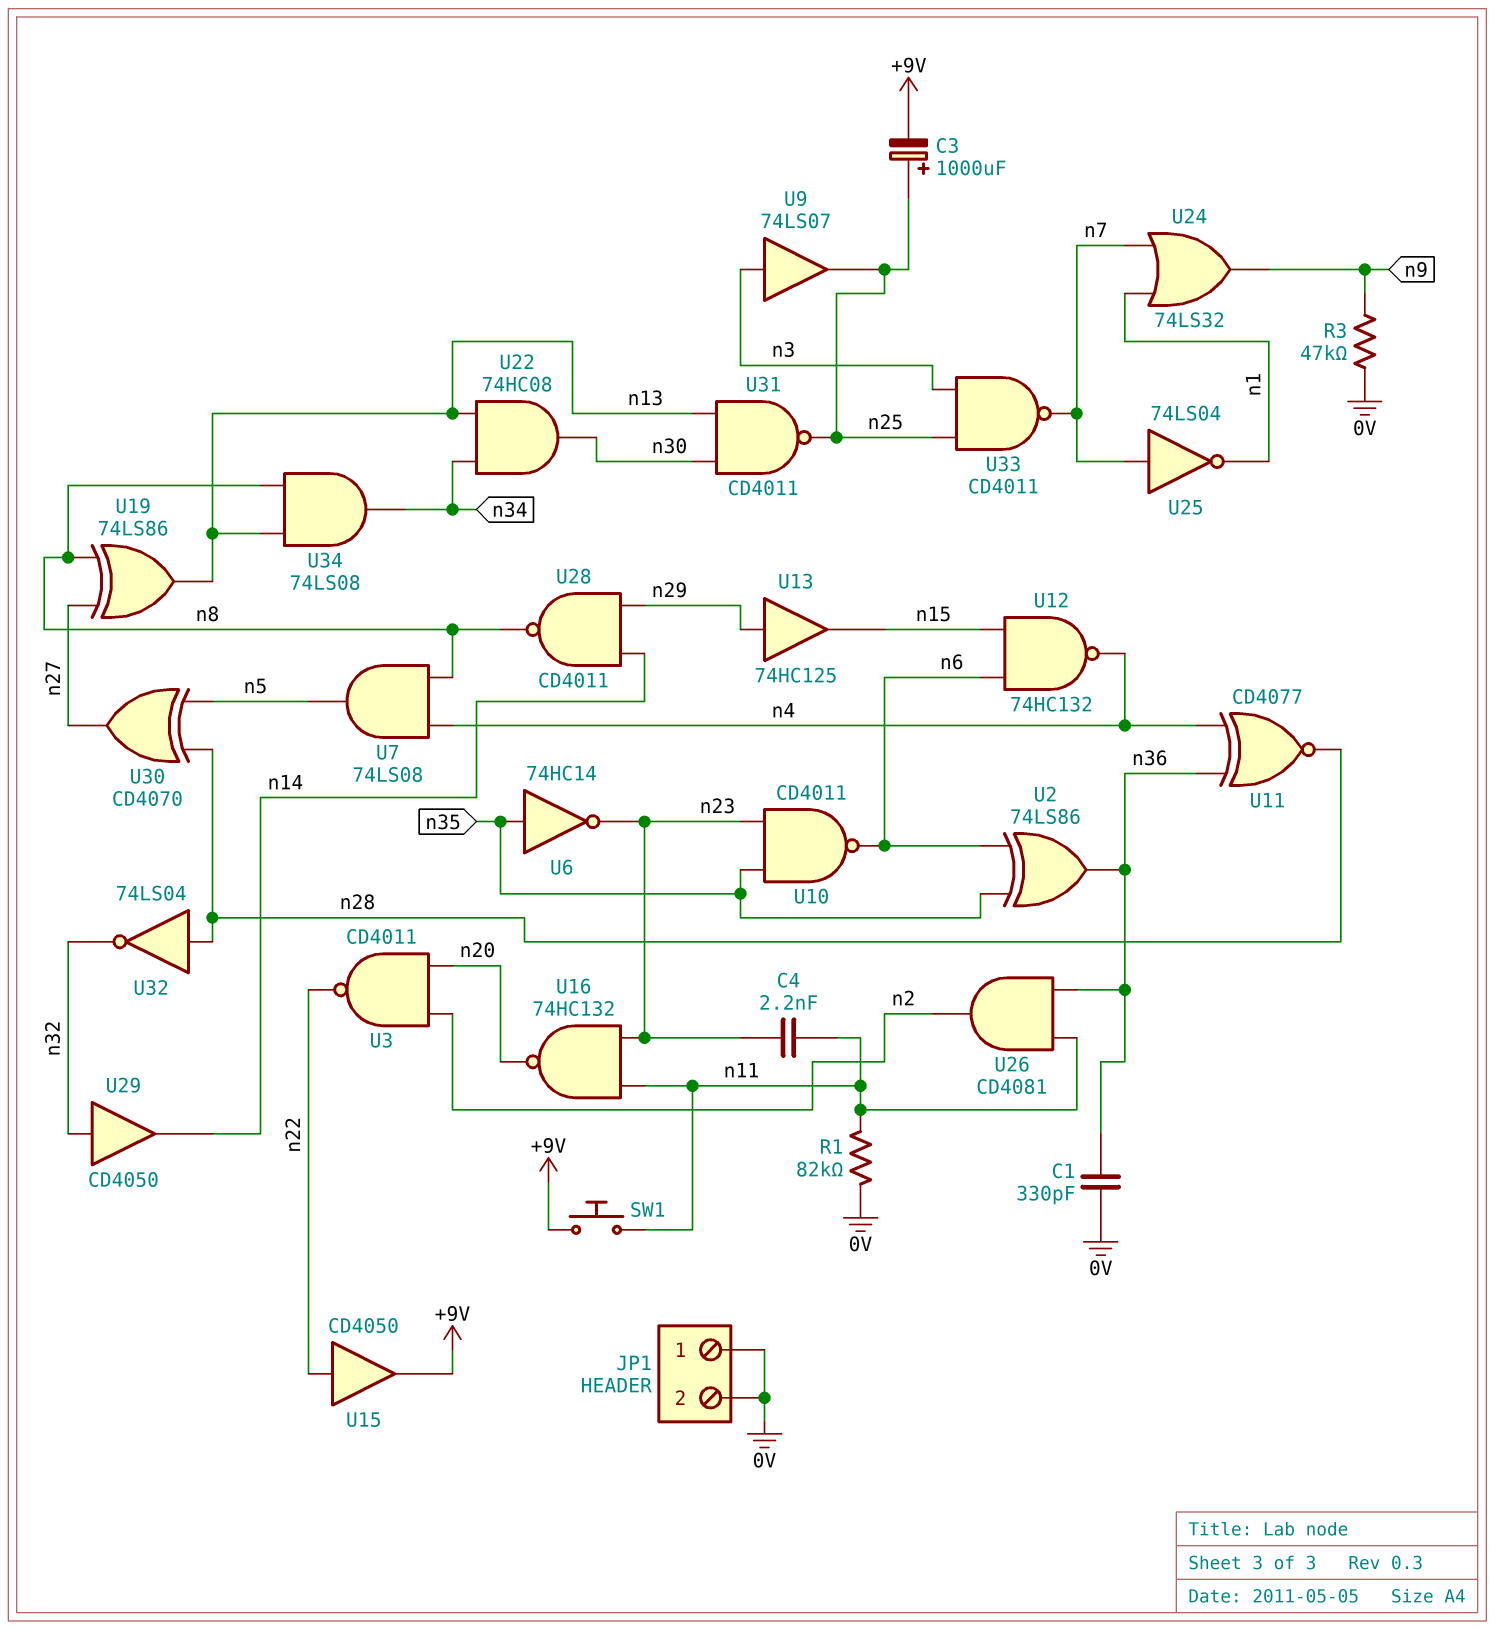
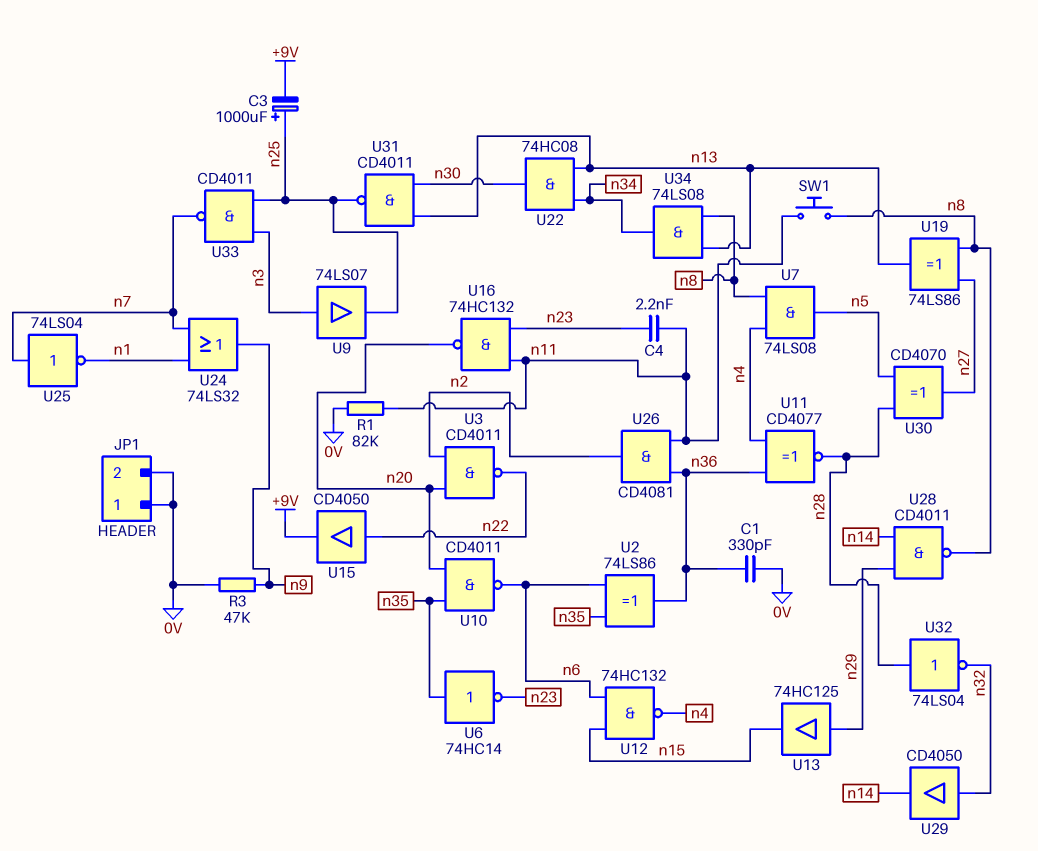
SW1: button (+9V, n11) -> button (n8, n11)
U10: NAND CD4011 (in n23, in n35, out n6) -> NAND CD4011 (in n20, in n35, out n6)

